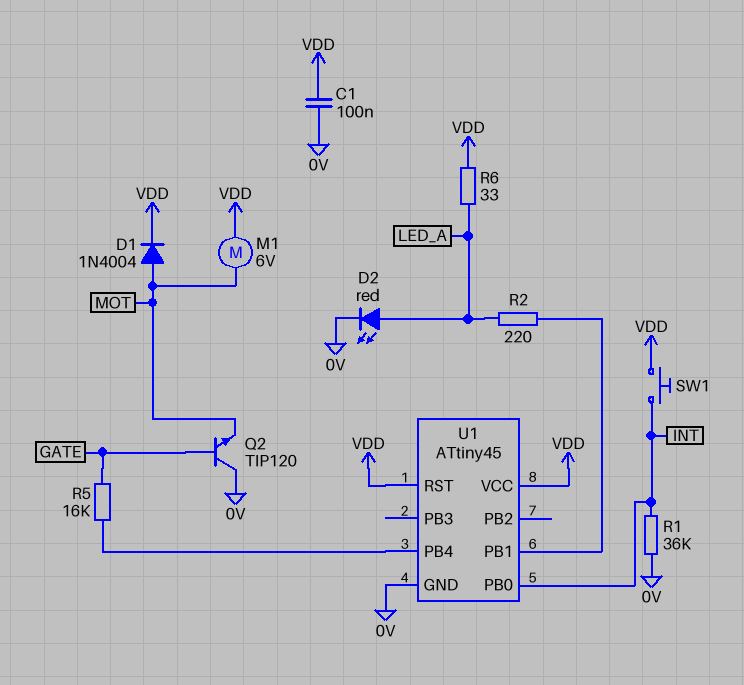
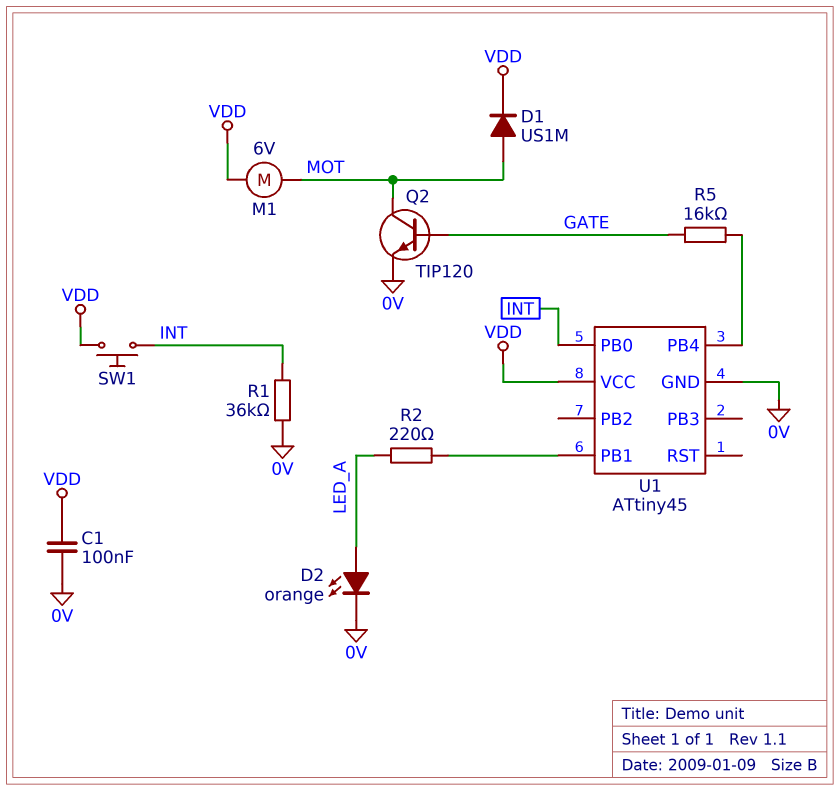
D1: diode 1N4004 (A MOT, K VDD) -> diode US1M (A MOT, K VDD)
D2: LED red (A LED_A, K 0V) -> LED orange (A LED_A, K 0V)
Q2: NPN TIP120 (B GATE, C 0V, E MOT) -> NPN TIP120 (B GATE, C MOT, E 0V)
R6: 33 (LED_A, VDD) -> none
U1 pin RST: VDD -> none

